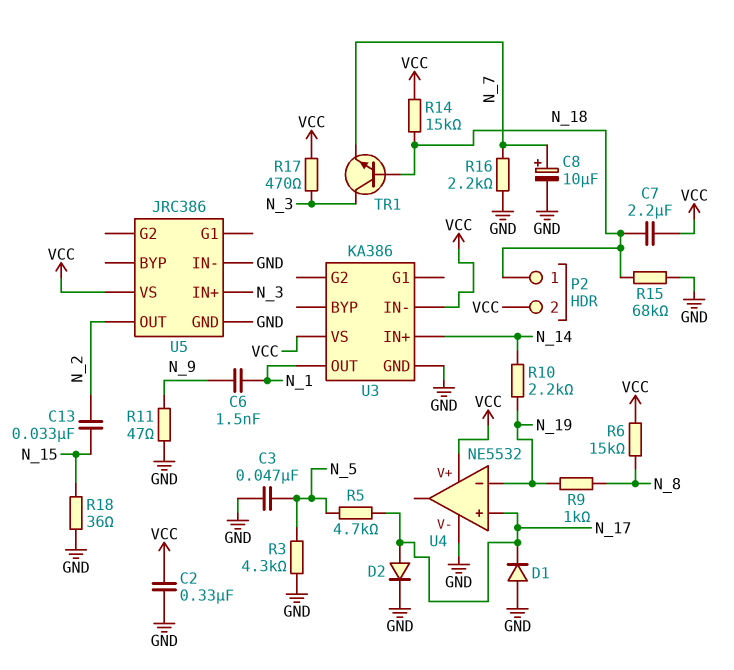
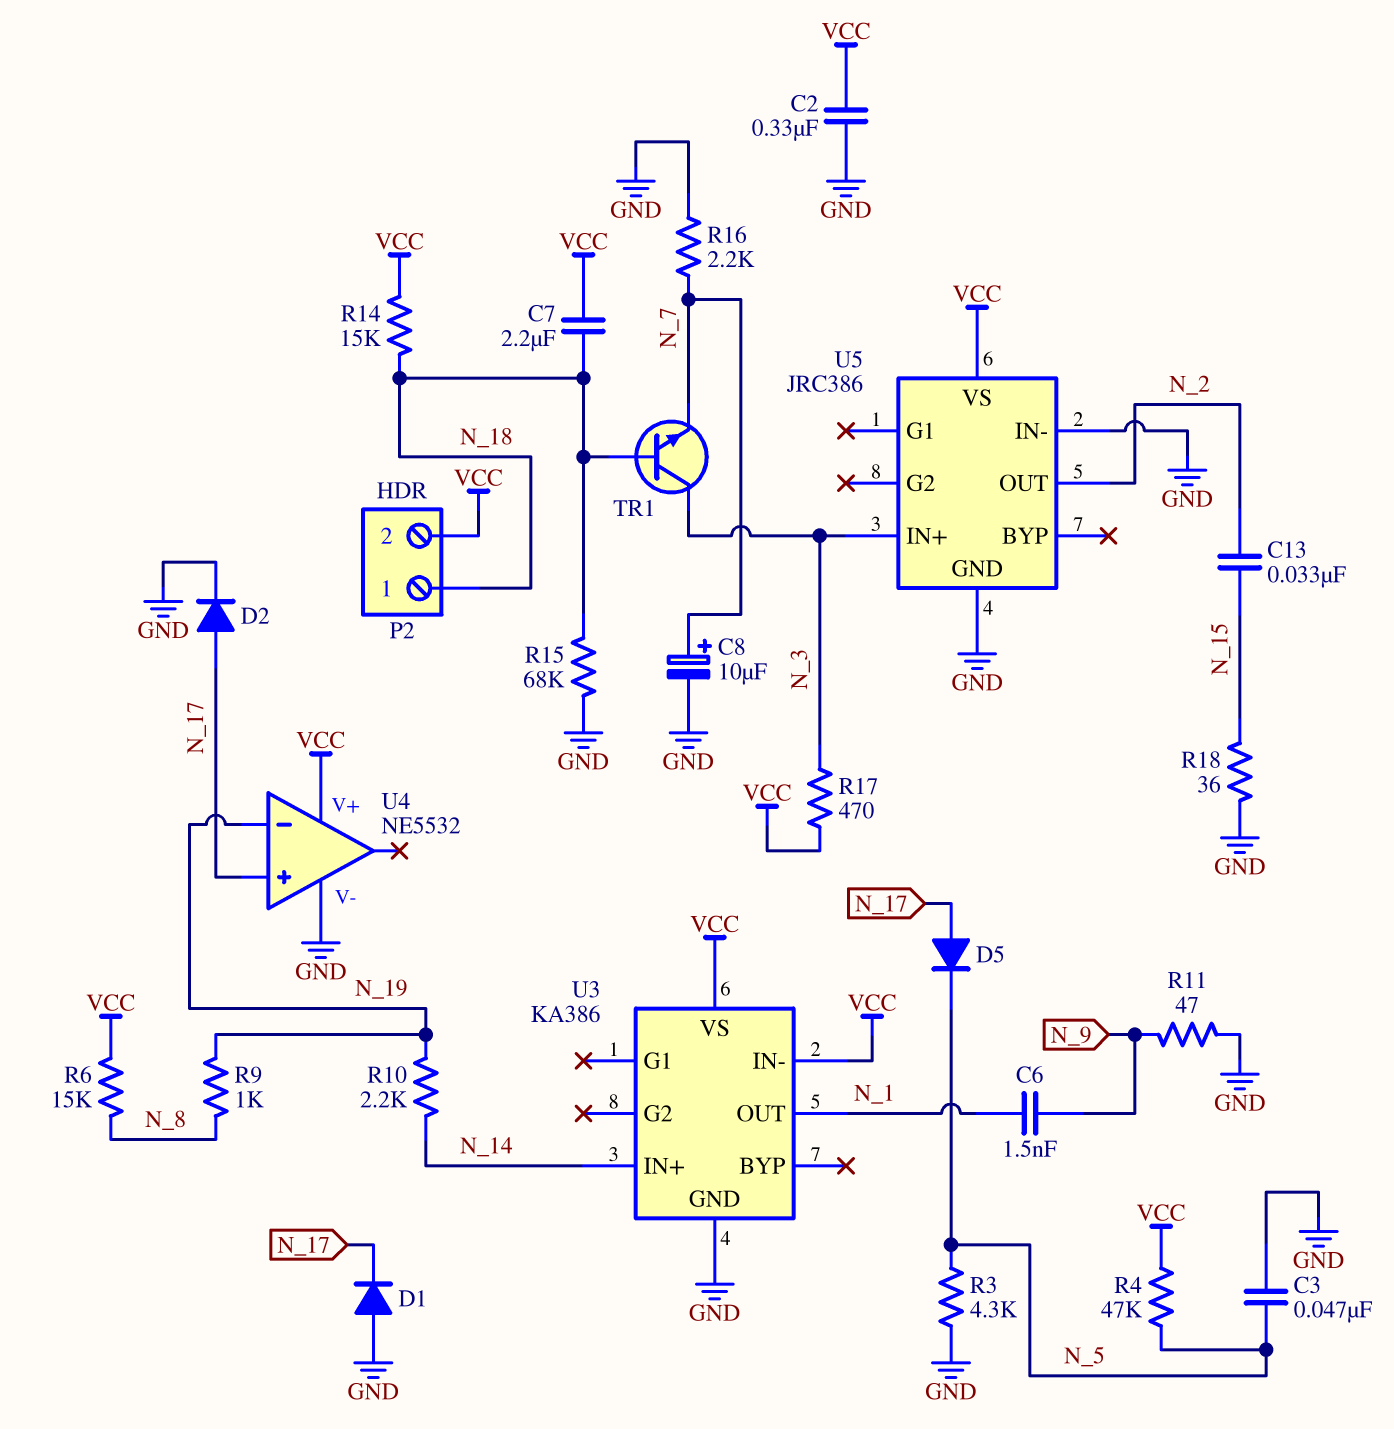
D5: none -> diode (A N_17, K N_5)
R4: none -> 47k (N_5, VCC)
R5: 4.7k (N_5, N_17) -> none

